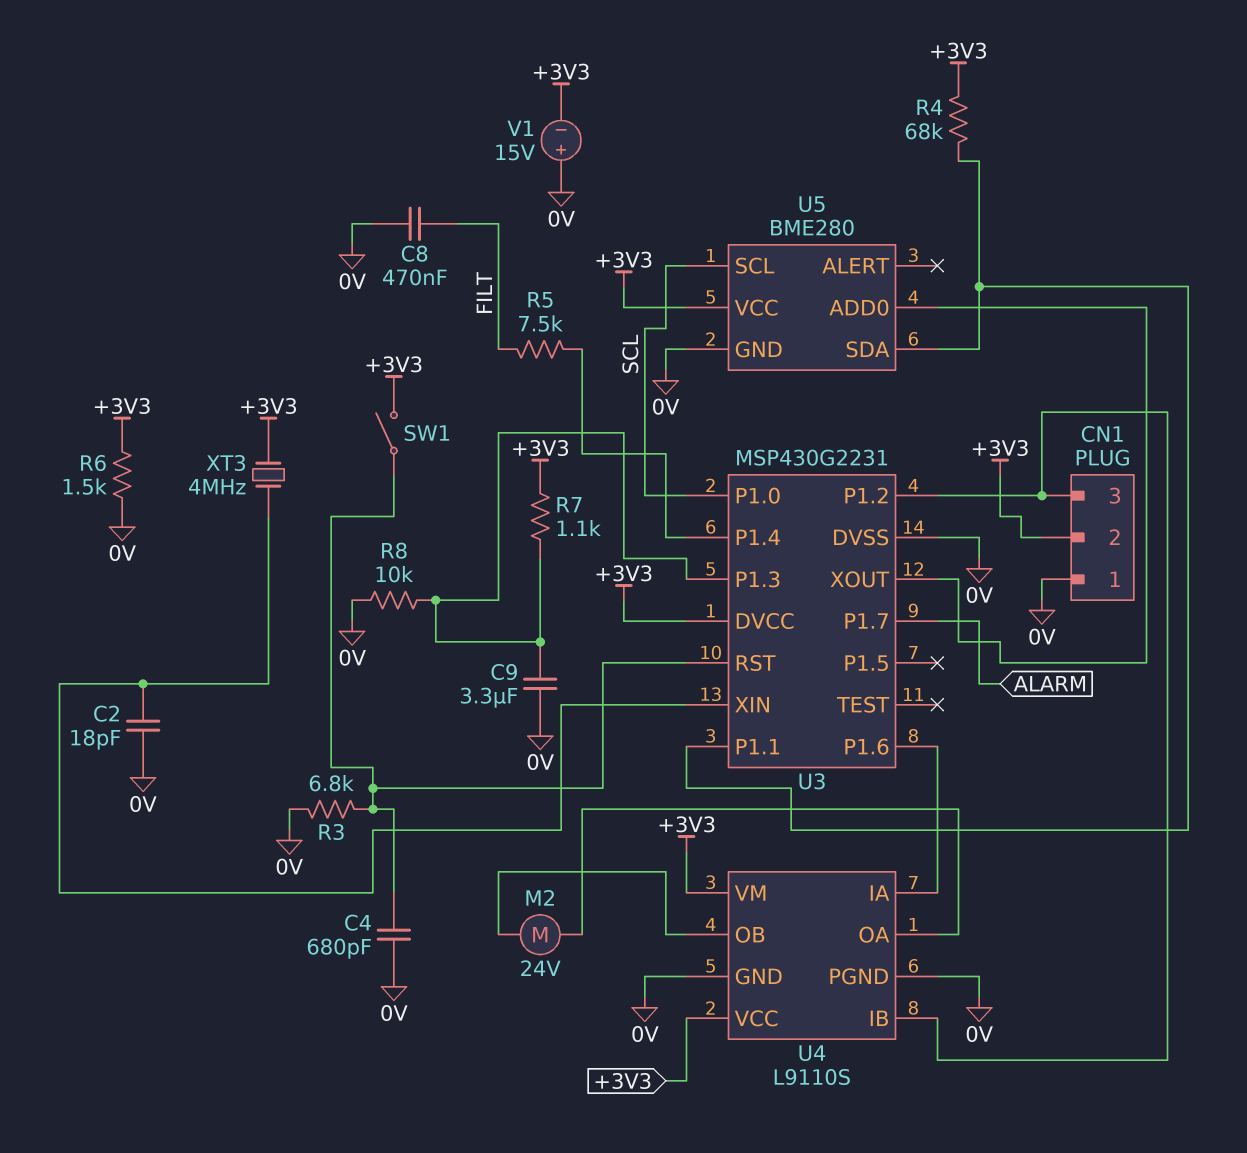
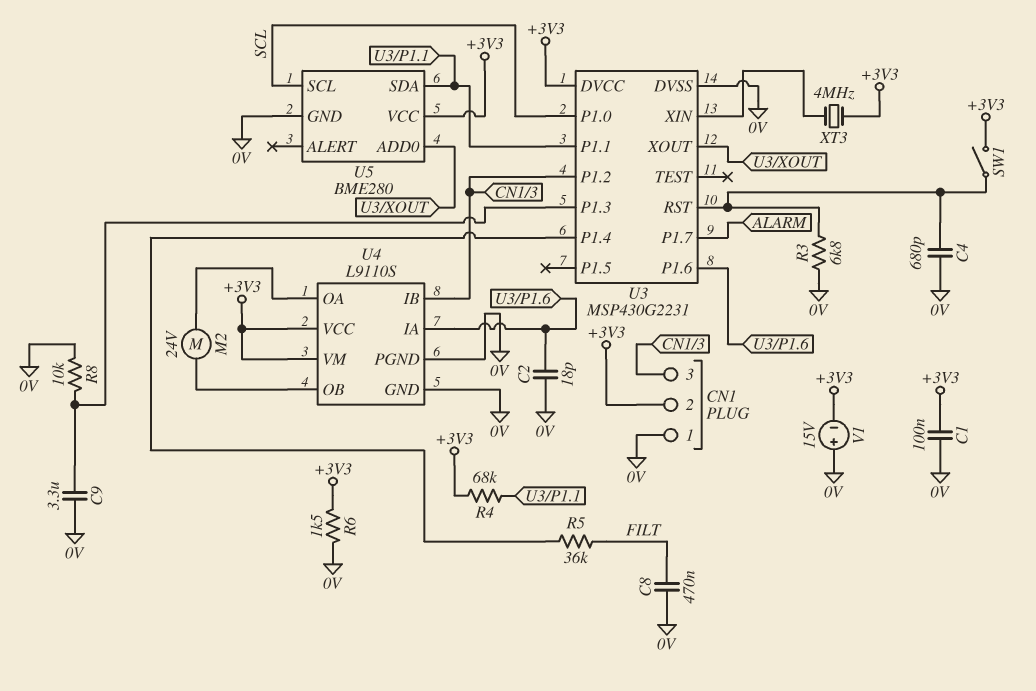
C1: none -> 100nF (+3V3, 0V)
C2: 18pF (0V, U3/XIN) -> 18pF (0V, U3/P1.6)
R5: 7.5k (FILT, U3/P1.4) -> 36k (FILT, U3/P1.4)
R7: 1.1k (+3V3, U3/P1.3) -> none

